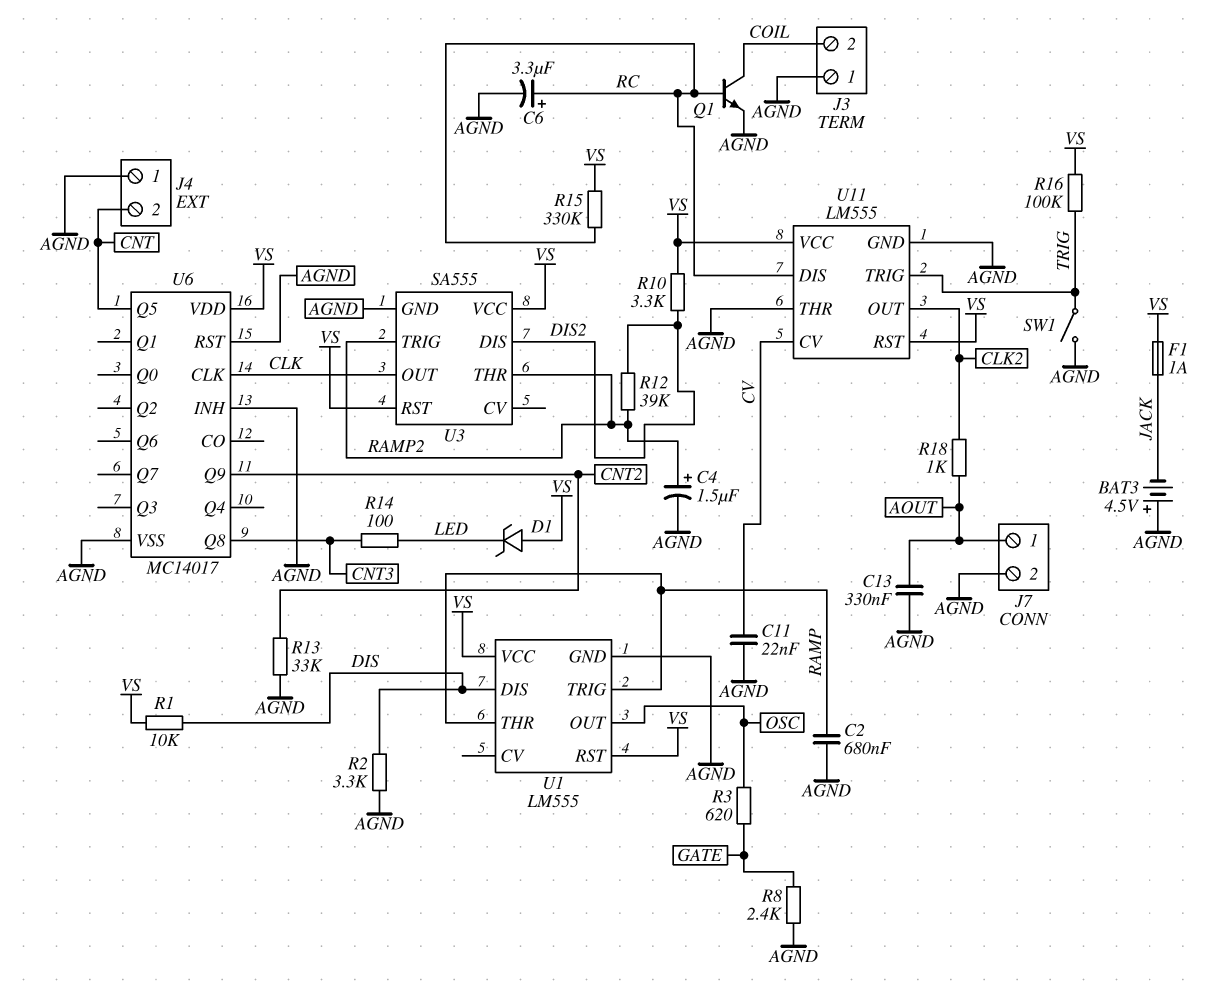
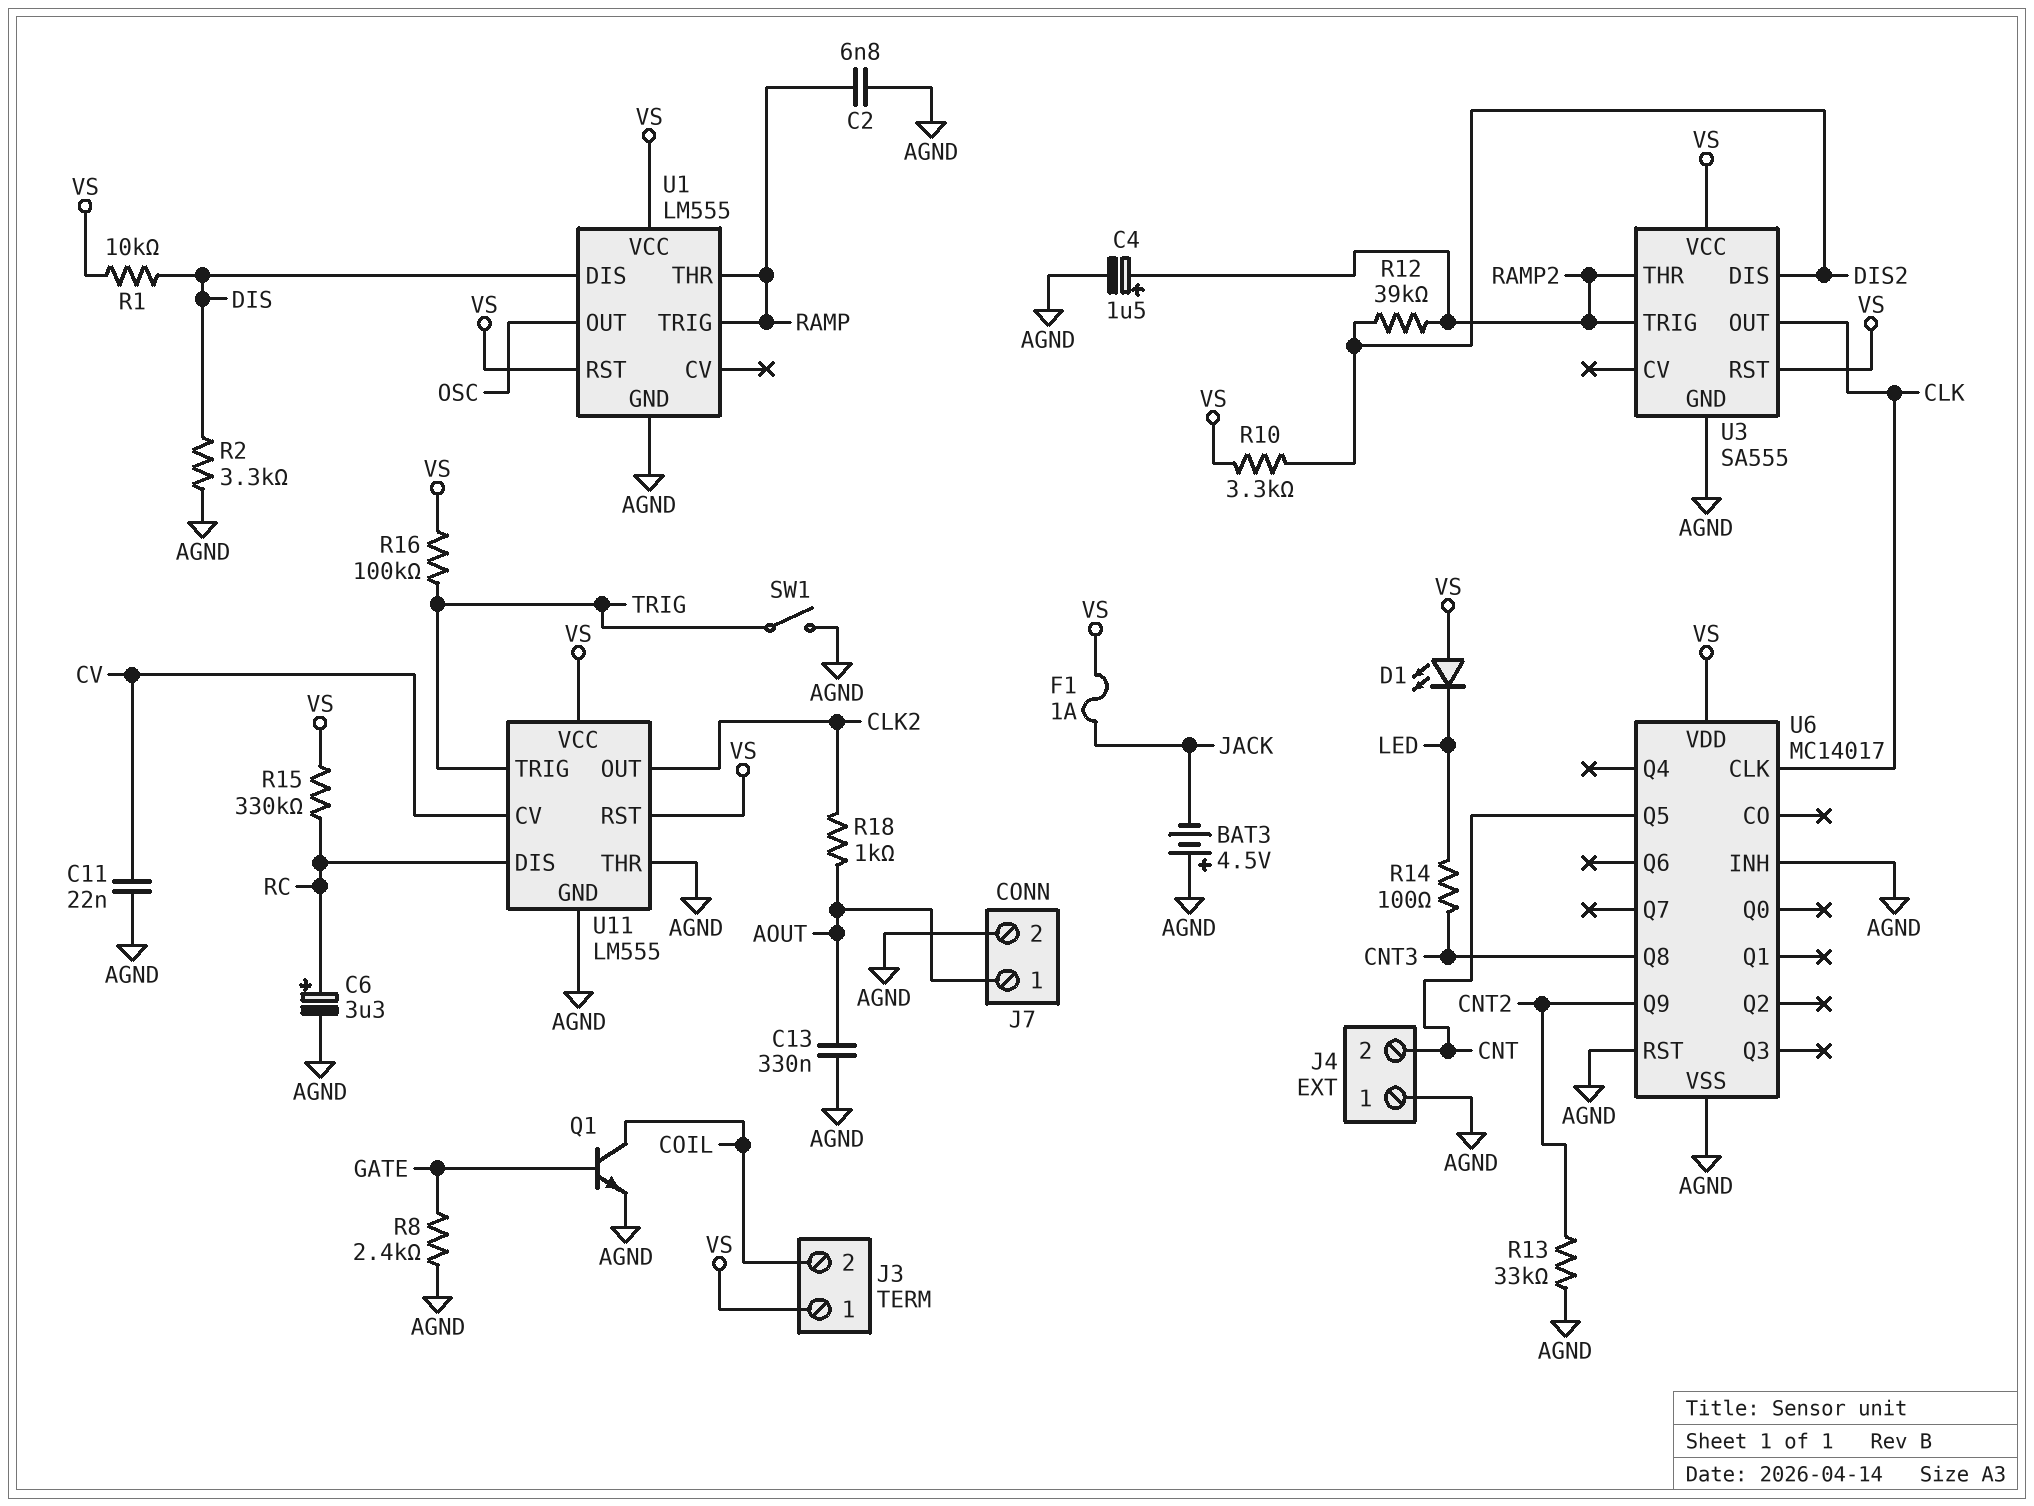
C2: 680nF (AGND, RAMP) -> 6.8nF (AGND, RAMP)
D1: zener (A VS, K LED) -> LED (A VS, K LED)
J3 pin 1: AGND -> VS
Q1: NPN (B RC, C COIL, E AGND) -> NPN (B GATE, C COIL, E AGND)
R3: 620 (GATE, OSC) -> none

